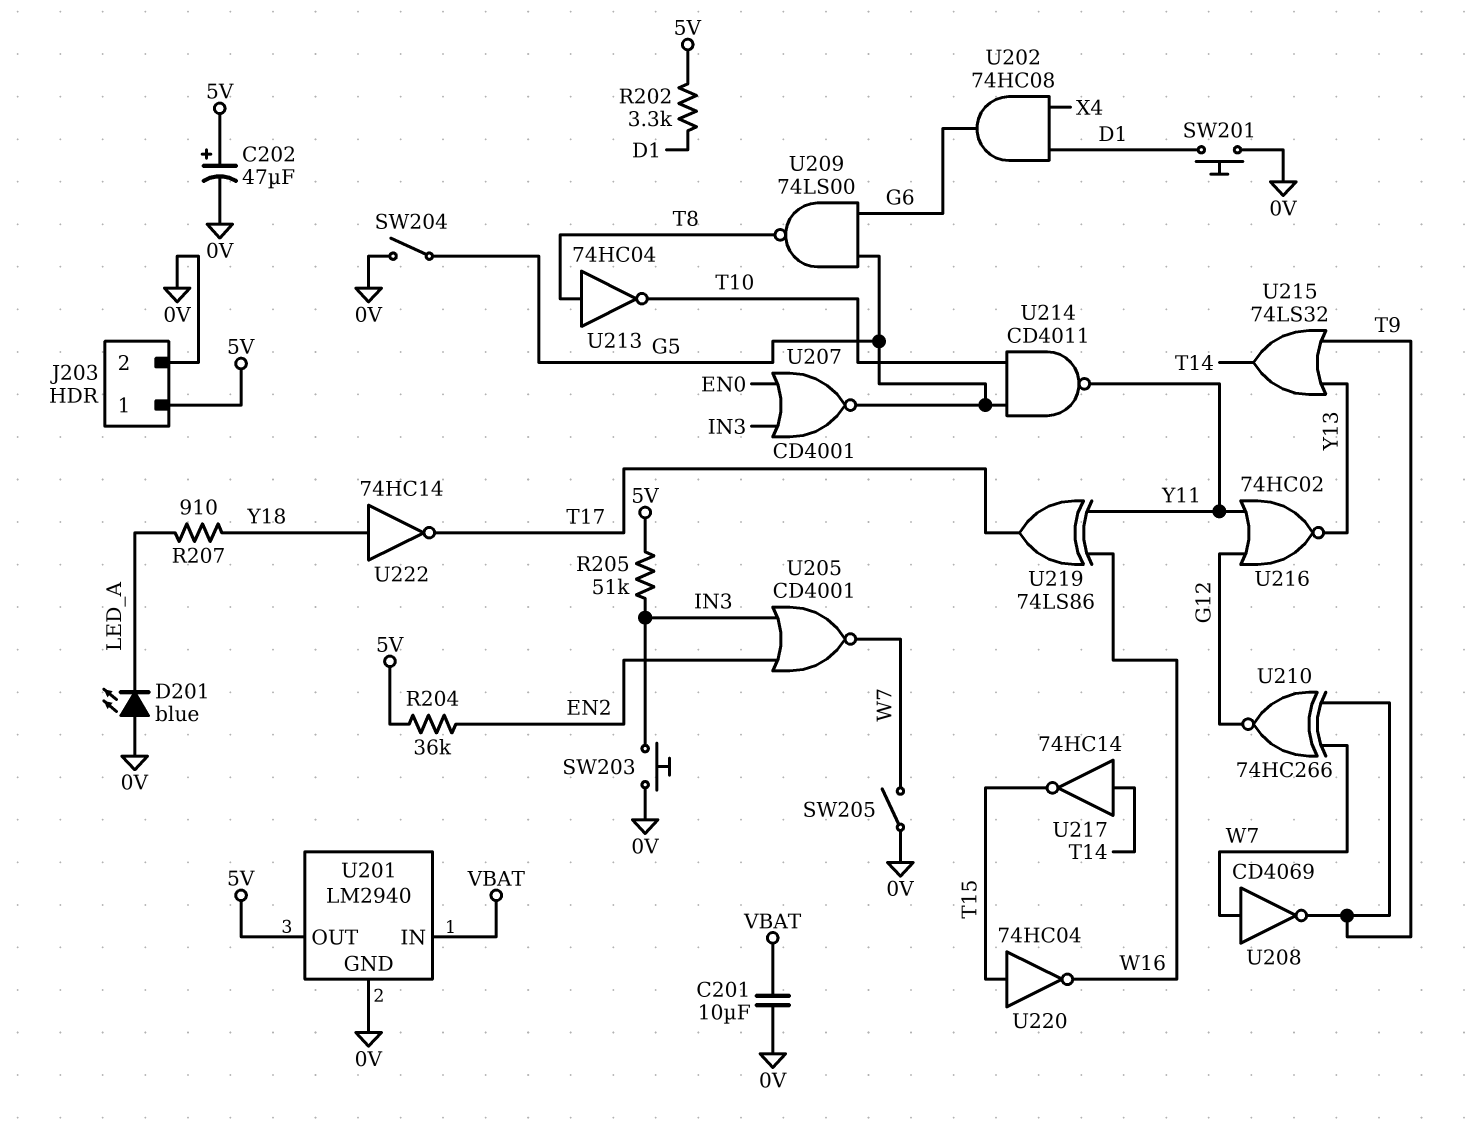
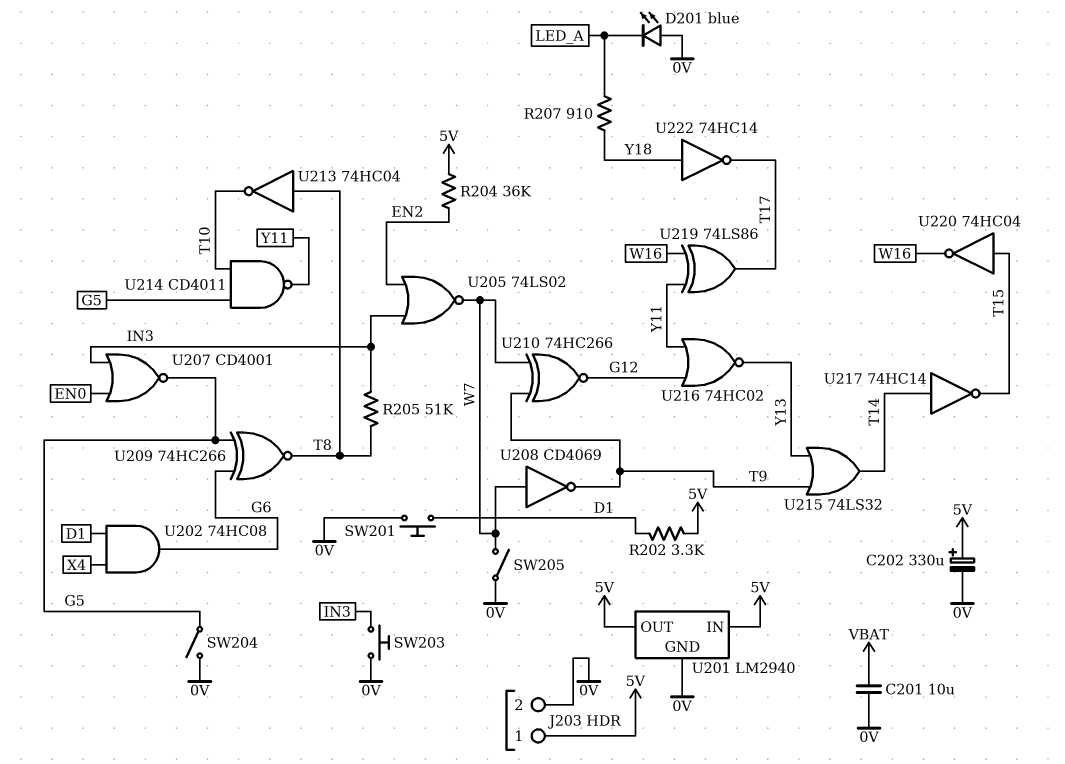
C202: 47uF (plus 5V, minus 0V) -> 330uF (plus 5V, minus 0V)
R205: 51k (5V, IN3) -> 51k (IN3, T8)
U201 pin IN: VBAT -> 5V
U205: NOR CD4001 (in EN2, in IN3, out W7) -> NOR 74LS02 (in EN2, in IN3, out W7)
U209: NAND 74LS00 (in G5, in G6, out T8) -> XNOR 74HC266 (in G5, in G6, out T8)

